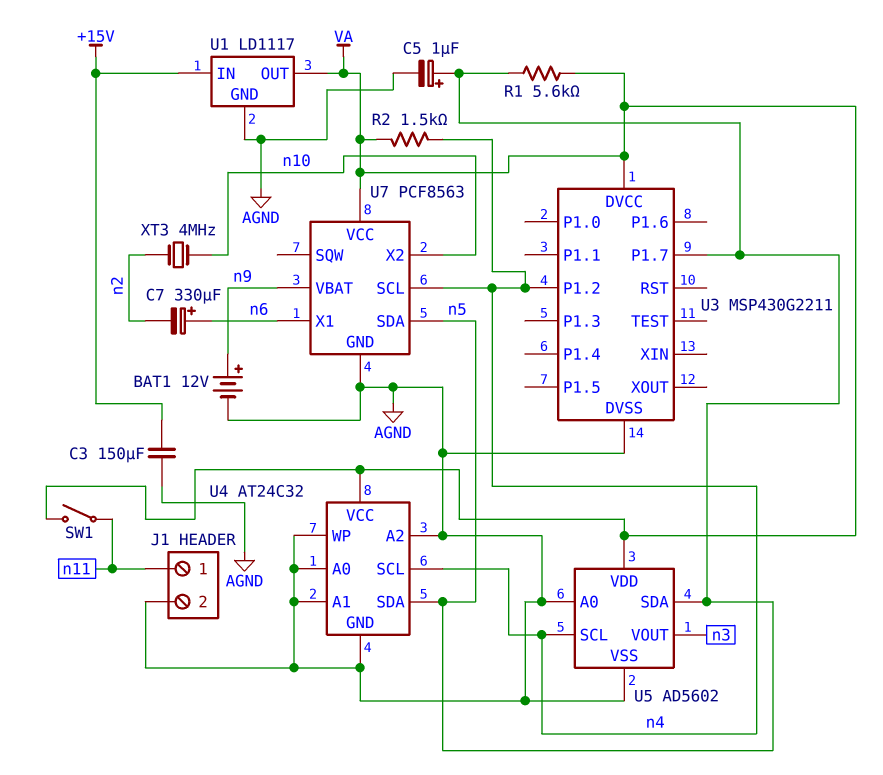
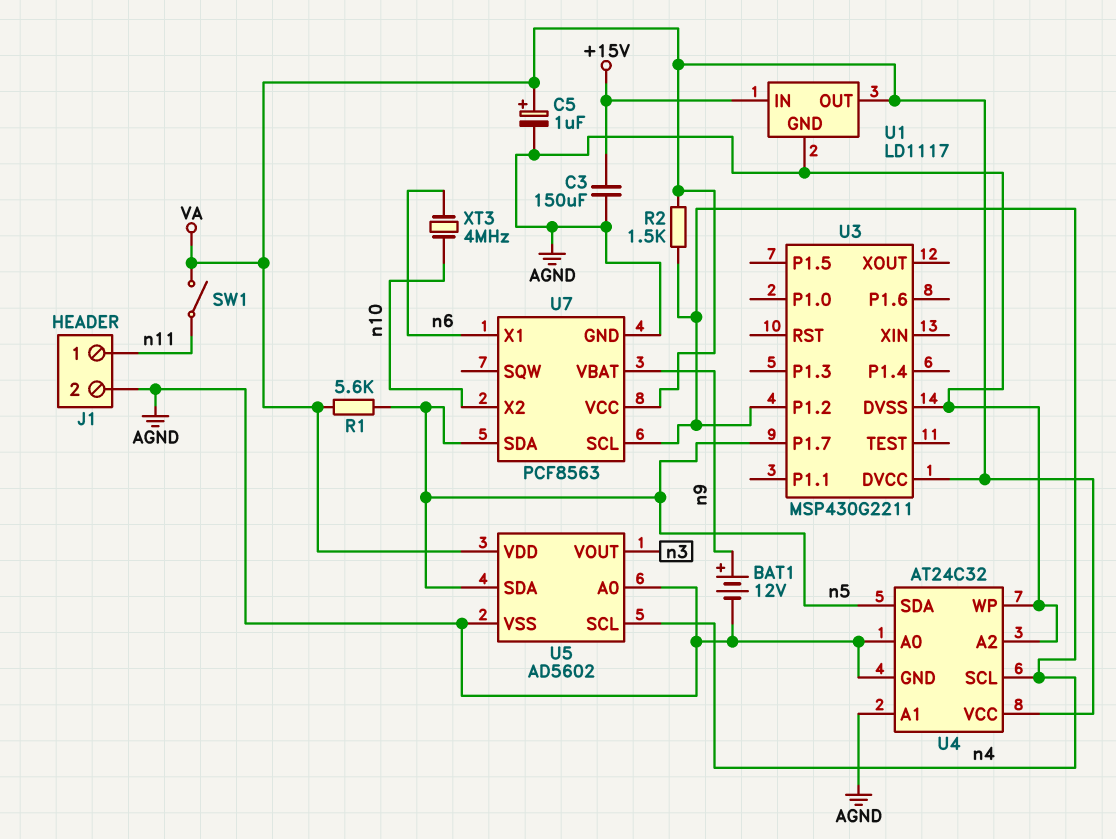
C5: 1uF (plus n5, minus AGND) -> 1uF (plus VA, minus AGND)
C7: 330uF (plus n6, minus n2) -> none
XT3: 4MHz (n2, n10) -> 4MHz (n6, n10)

